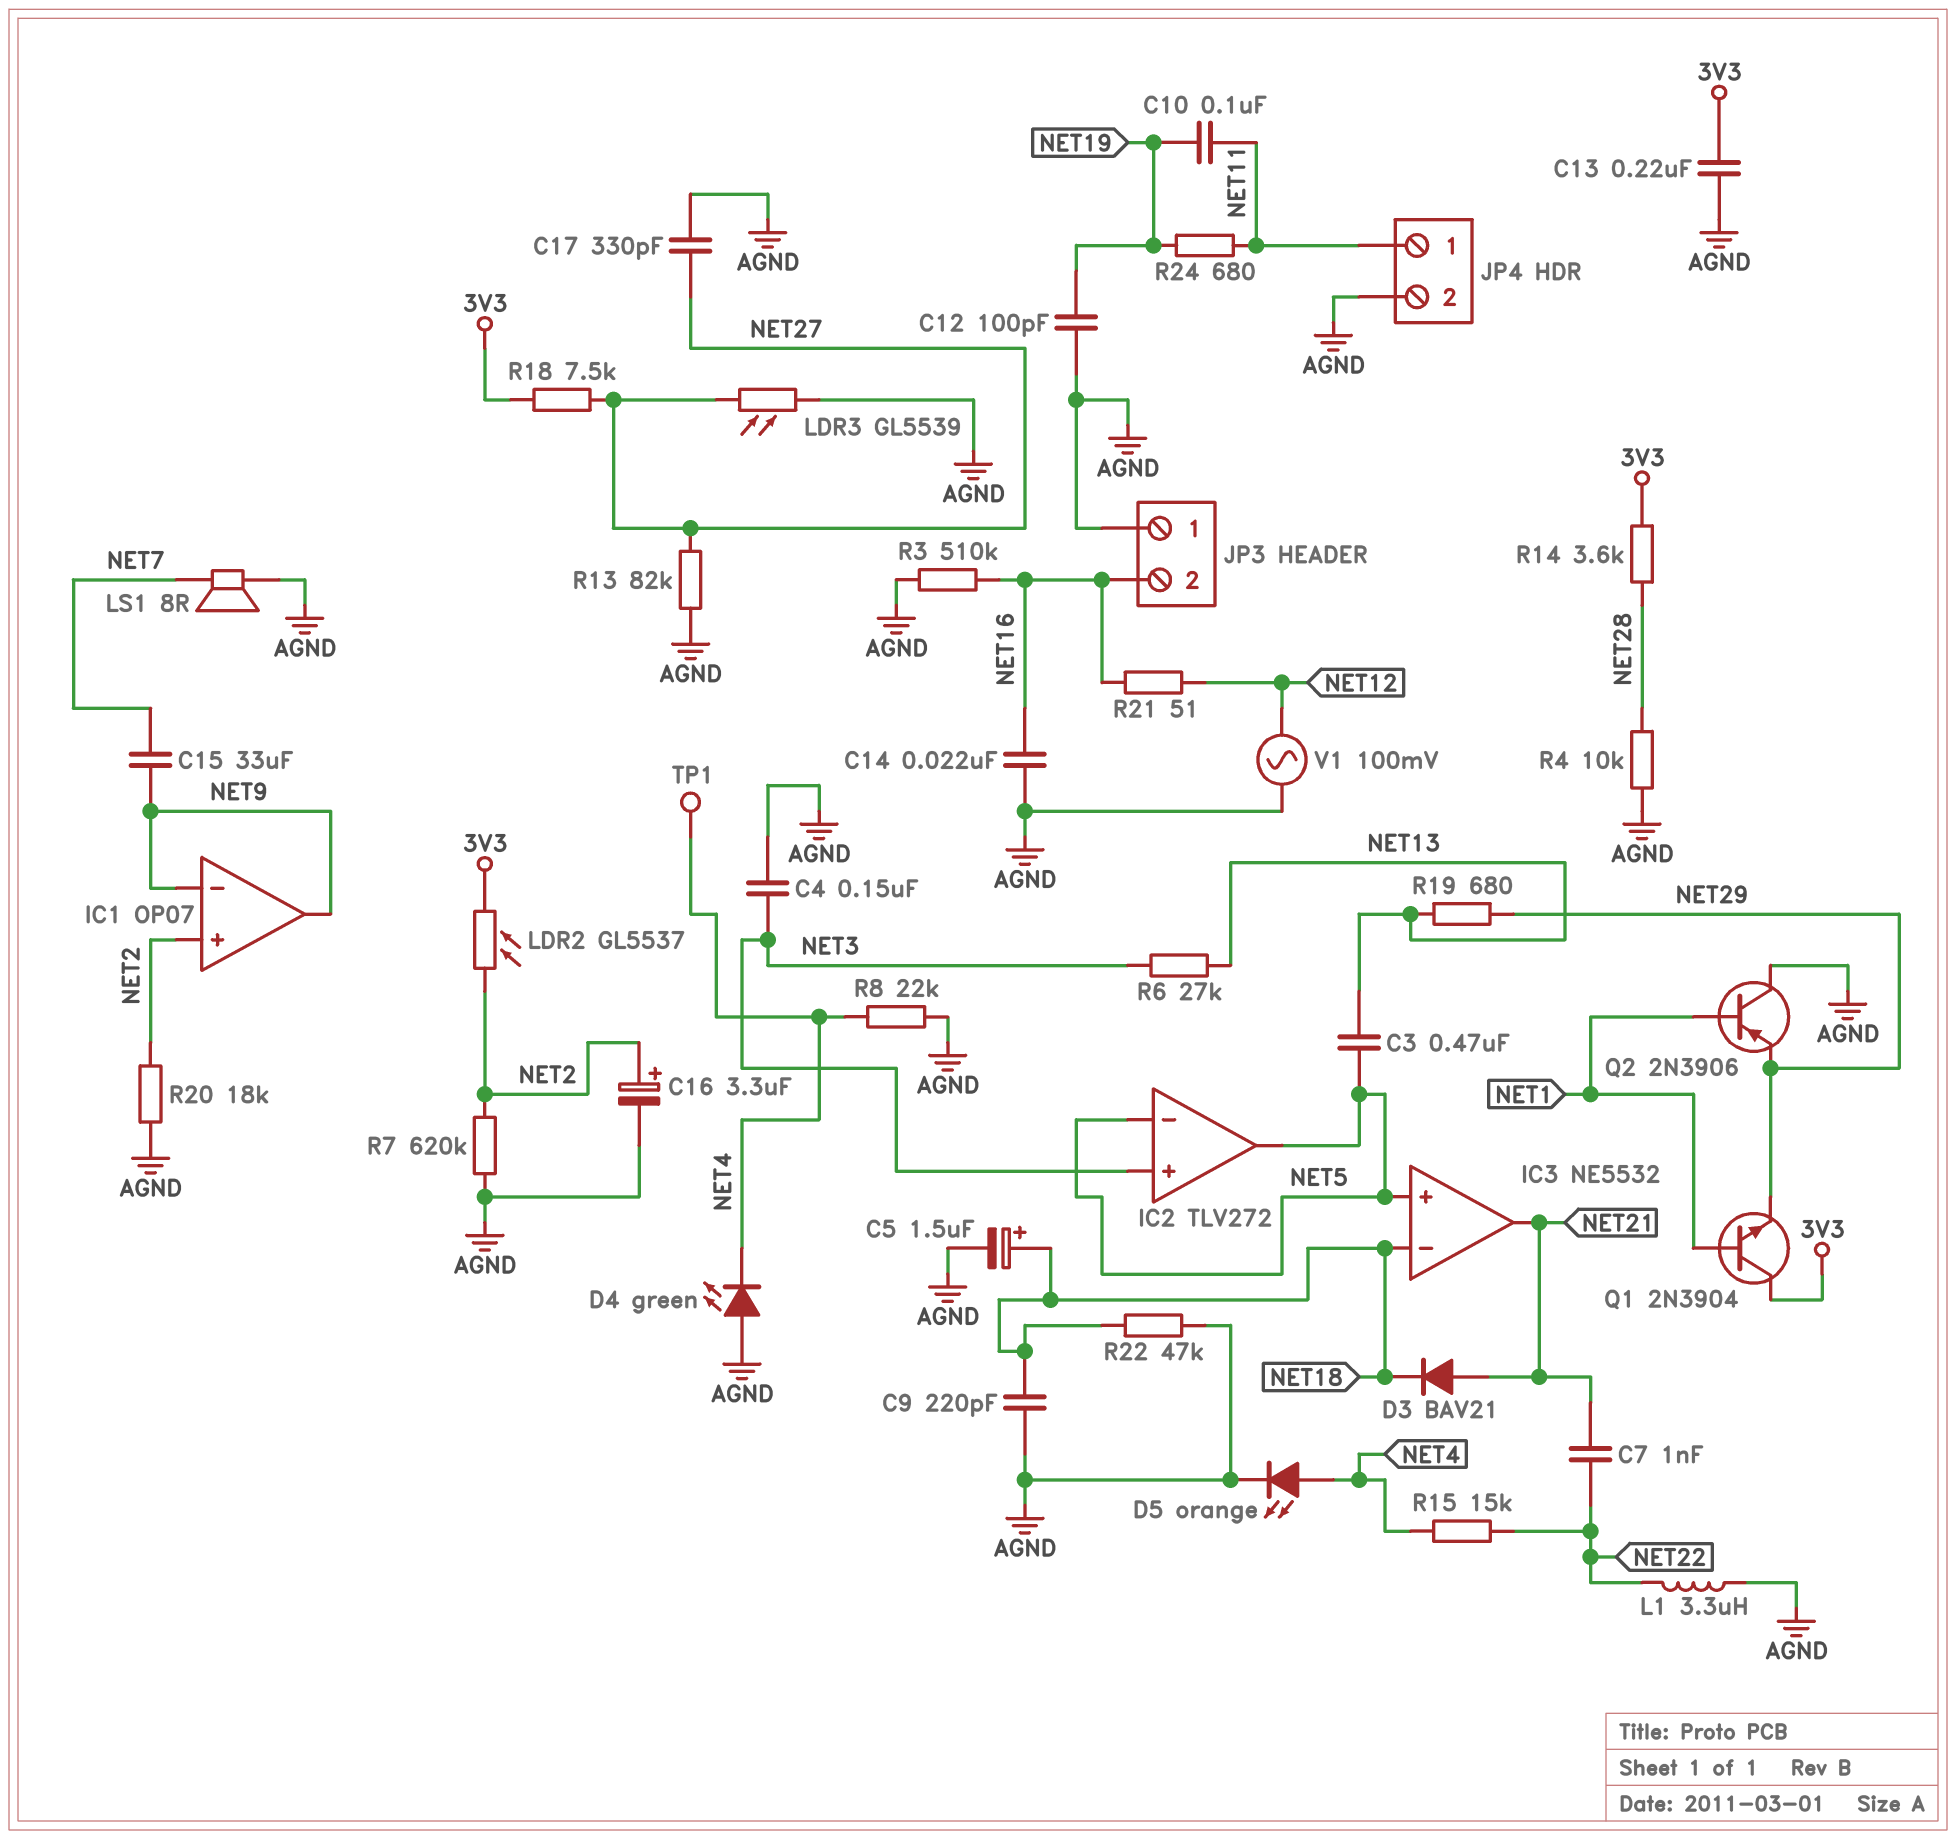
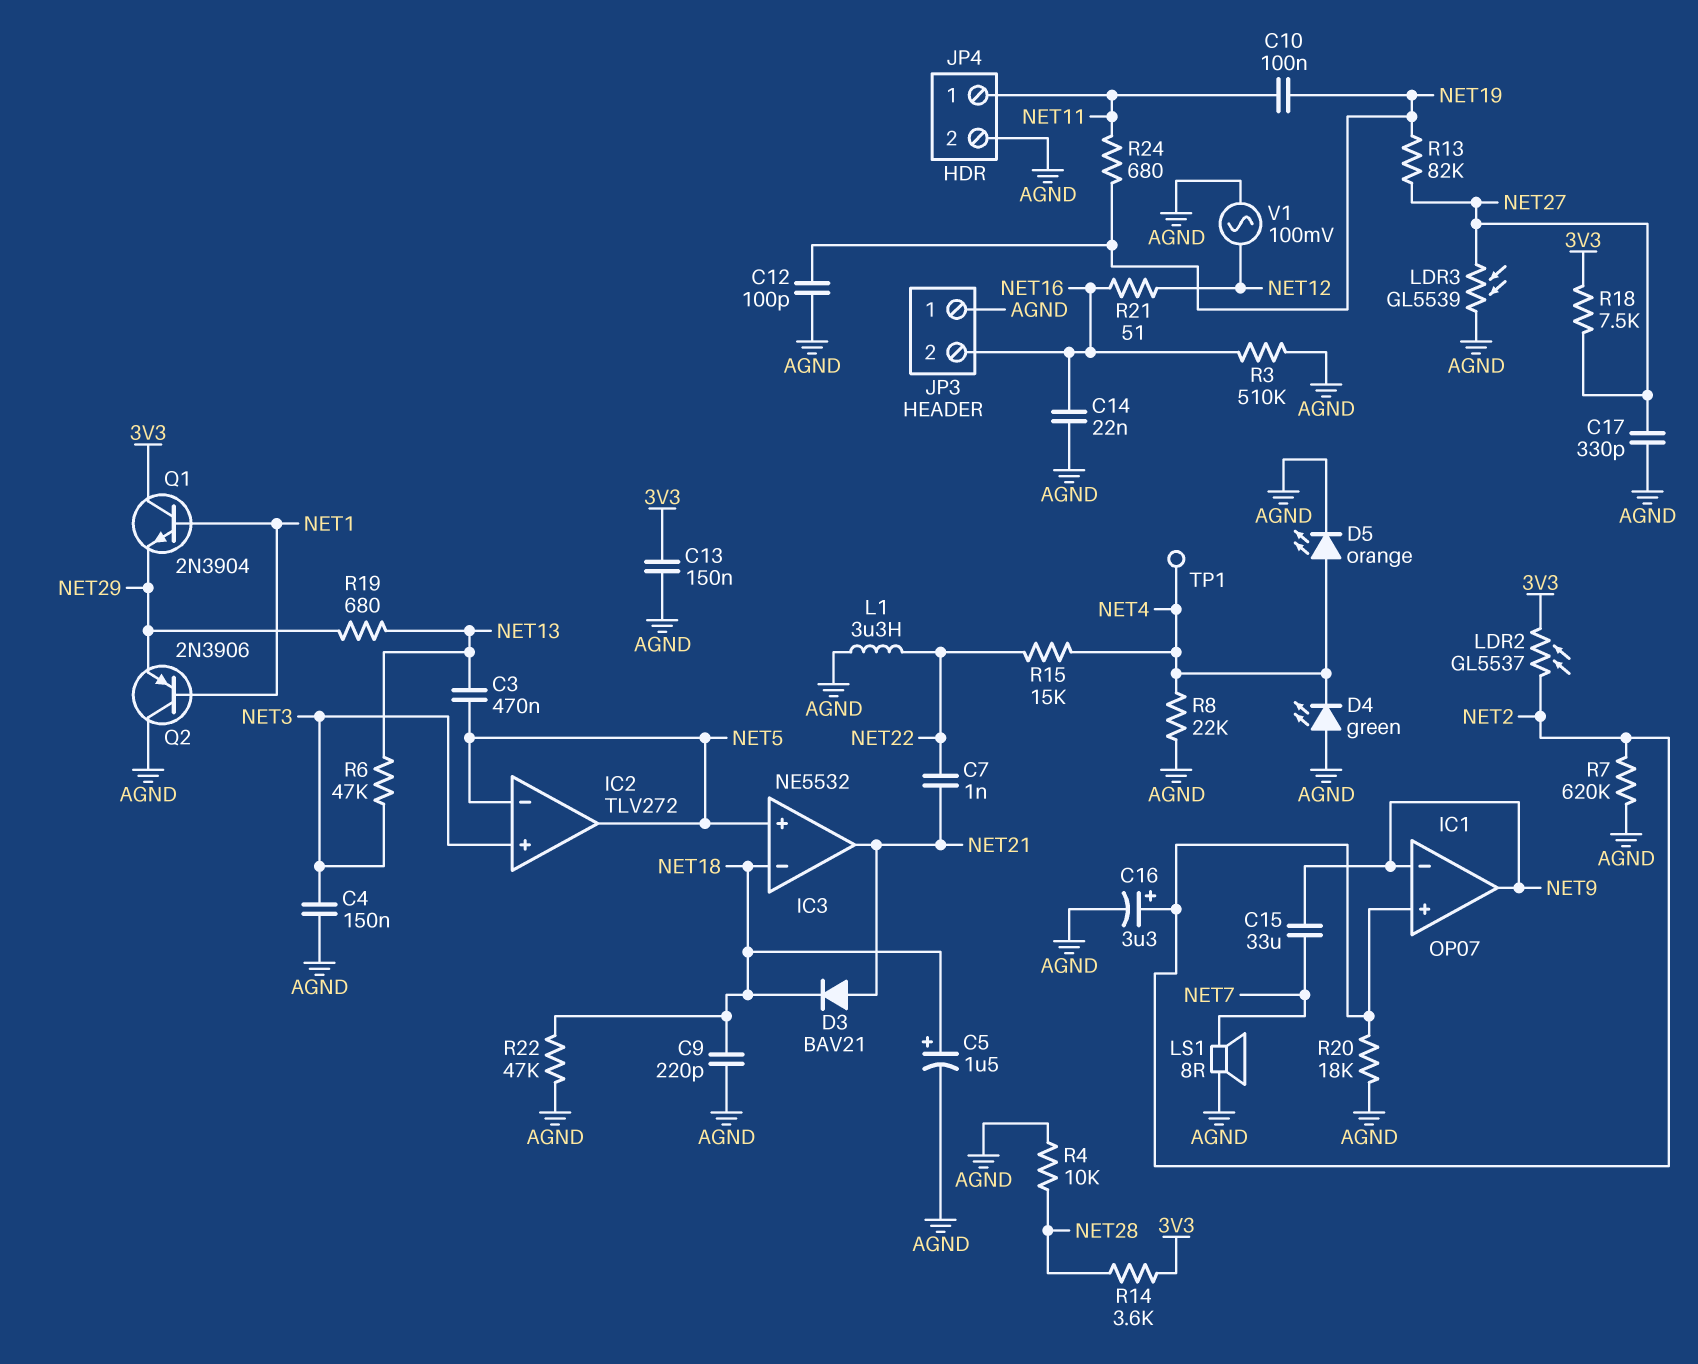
C13: 220nF (3V3, AGND) -> 150nF (3V3, AGND)
R6: 27k (NET3, NET13) -> 47k (NET3, NET13)
R13: 82k (AGND, NET27) -> 82k (NET19, NET27)

